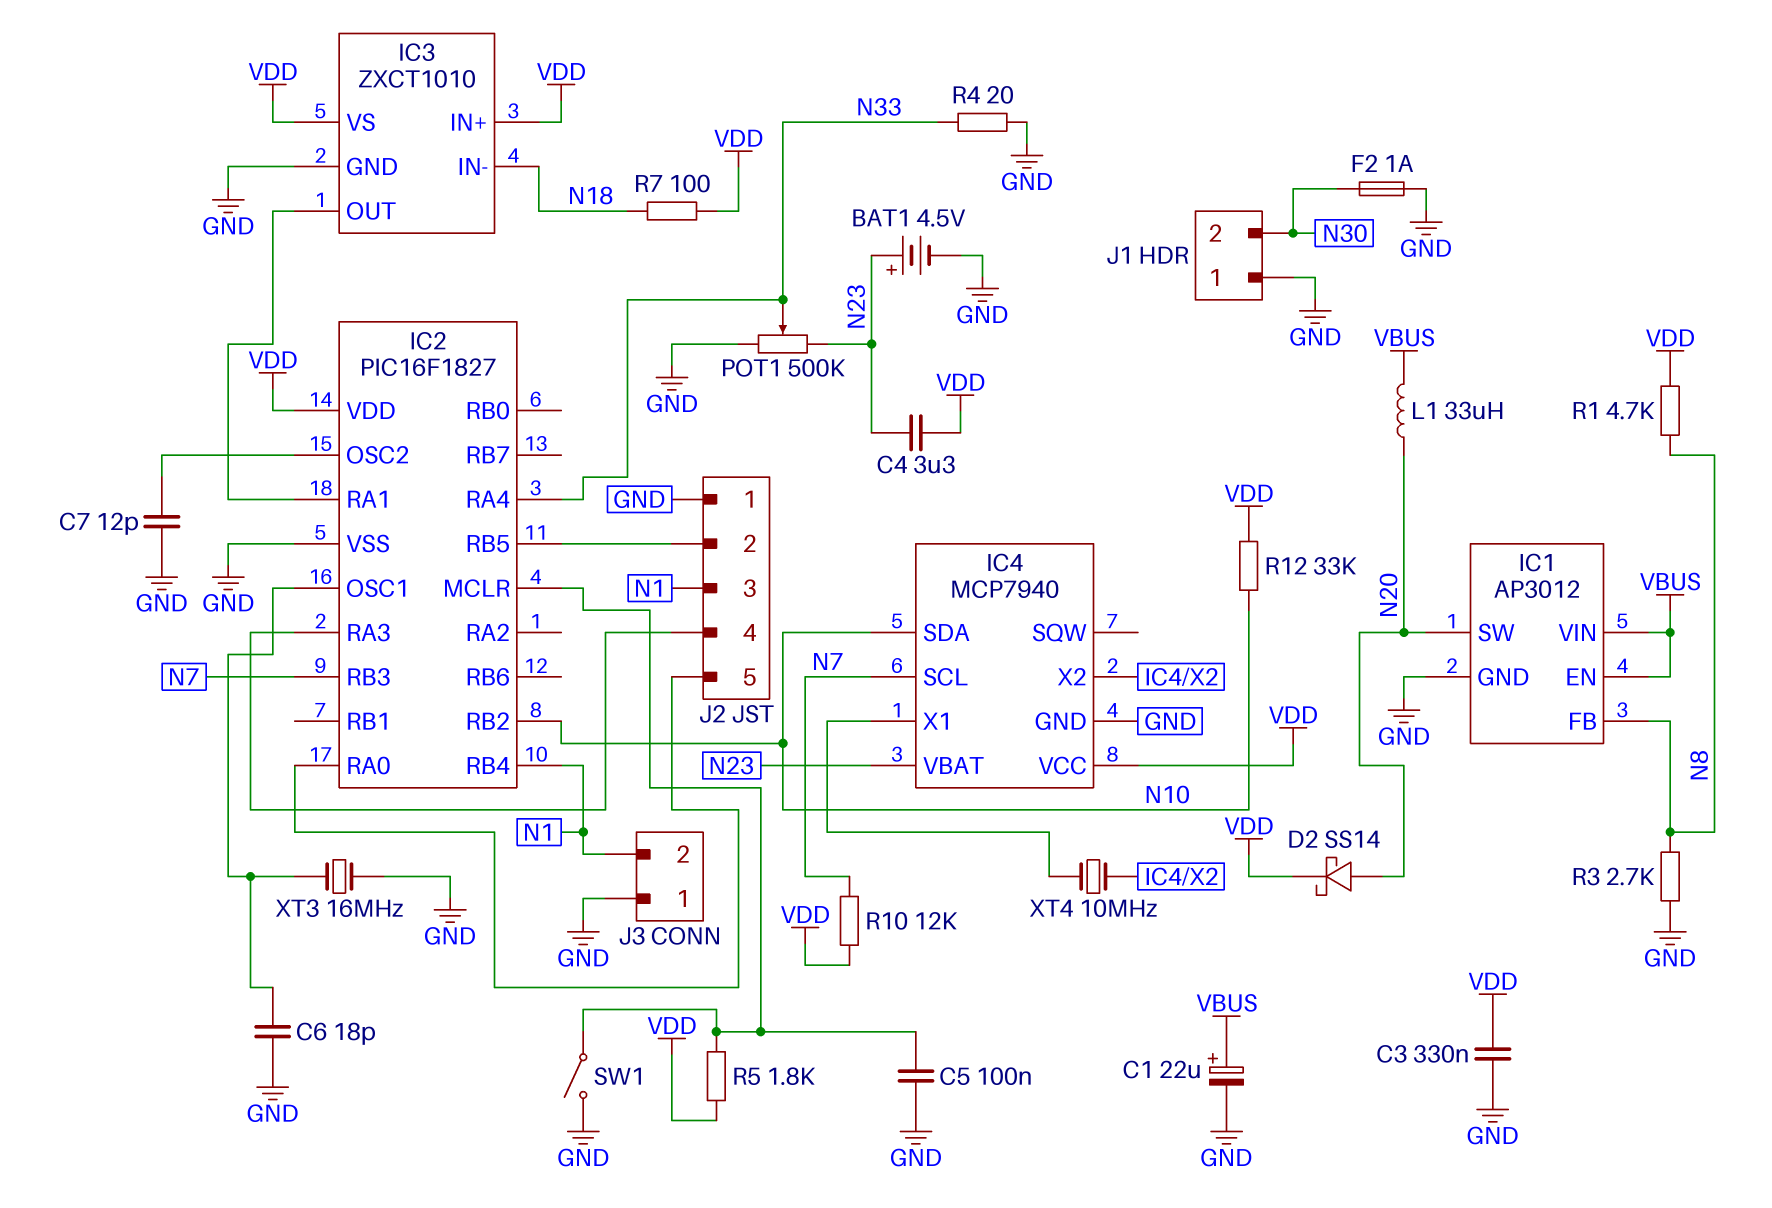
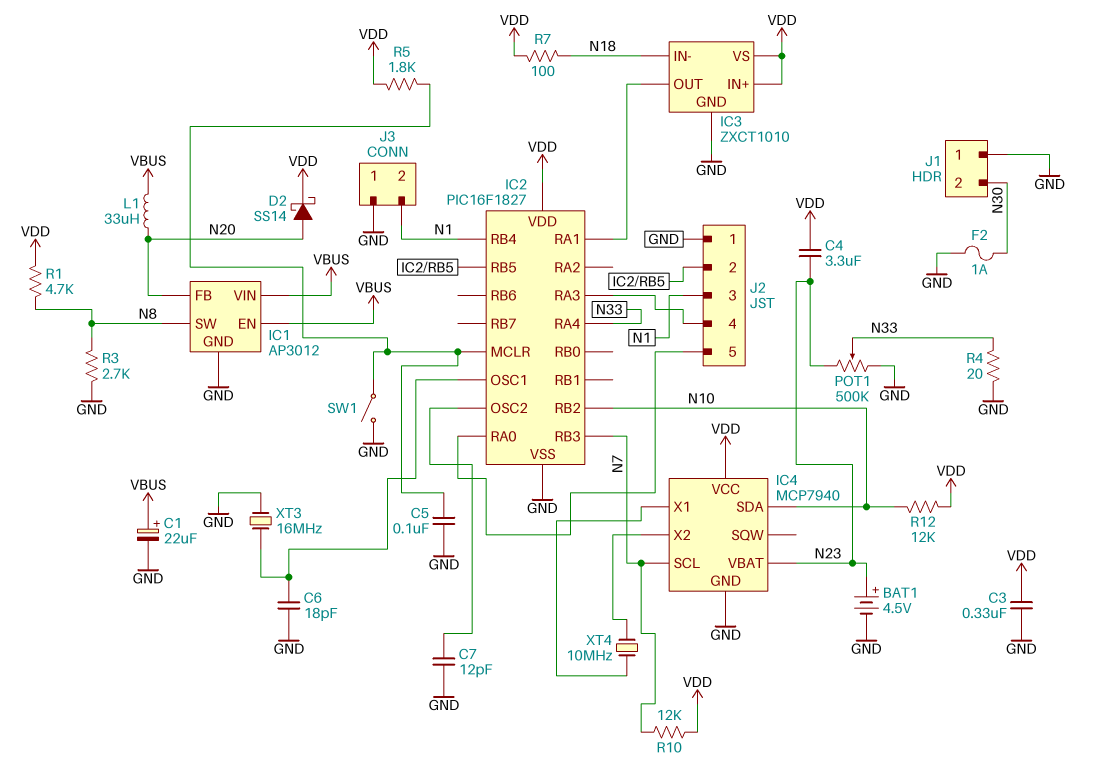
IC1 pin FB: N8 -> N20
IC1 pin SW: N20 -> N8
R12: 33k (N10, VDD) -> 12k (N10, VDD)

